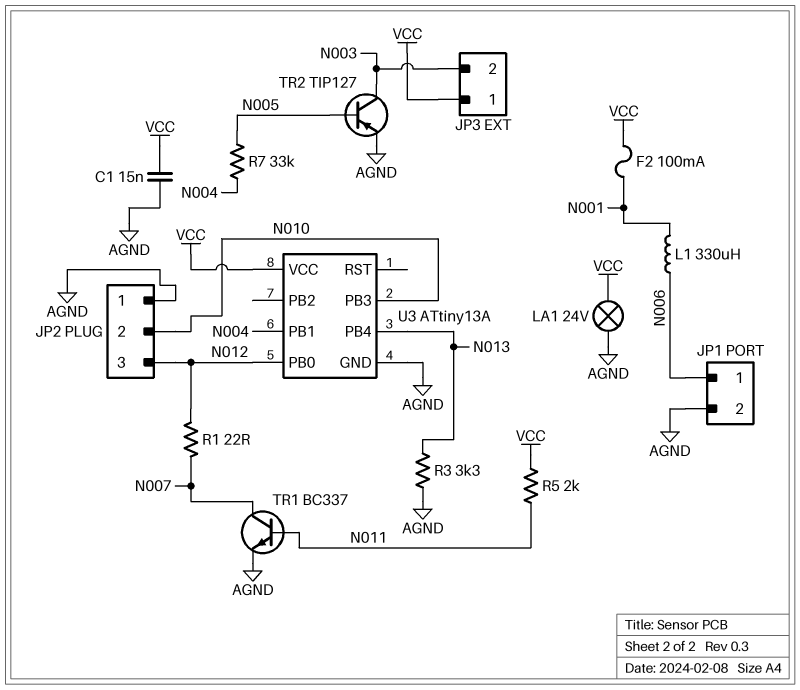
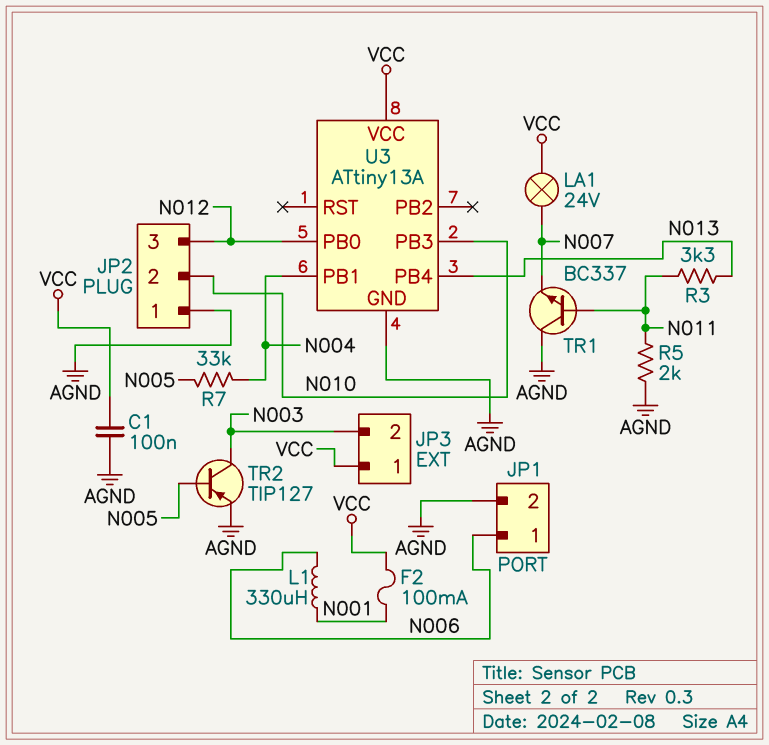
C1: 15nF (AGND, VCC) -> 100nF (AGND, VCC)
LA1: lamp 24V (AGND, VCC) -> lamp 24V (N007, VCC)
R1: 22 (N007, N012) -> none
R3: 3.3k (AGND, N013) -> 3.3k (N011, N013)
R5: 2k (N011, VCC) -> 2k (AGND, N011)
TR1: NPN BC337 (B N011, C N007, E AGND) -> NPN BC337 (B N011, C AGND, E N007)

